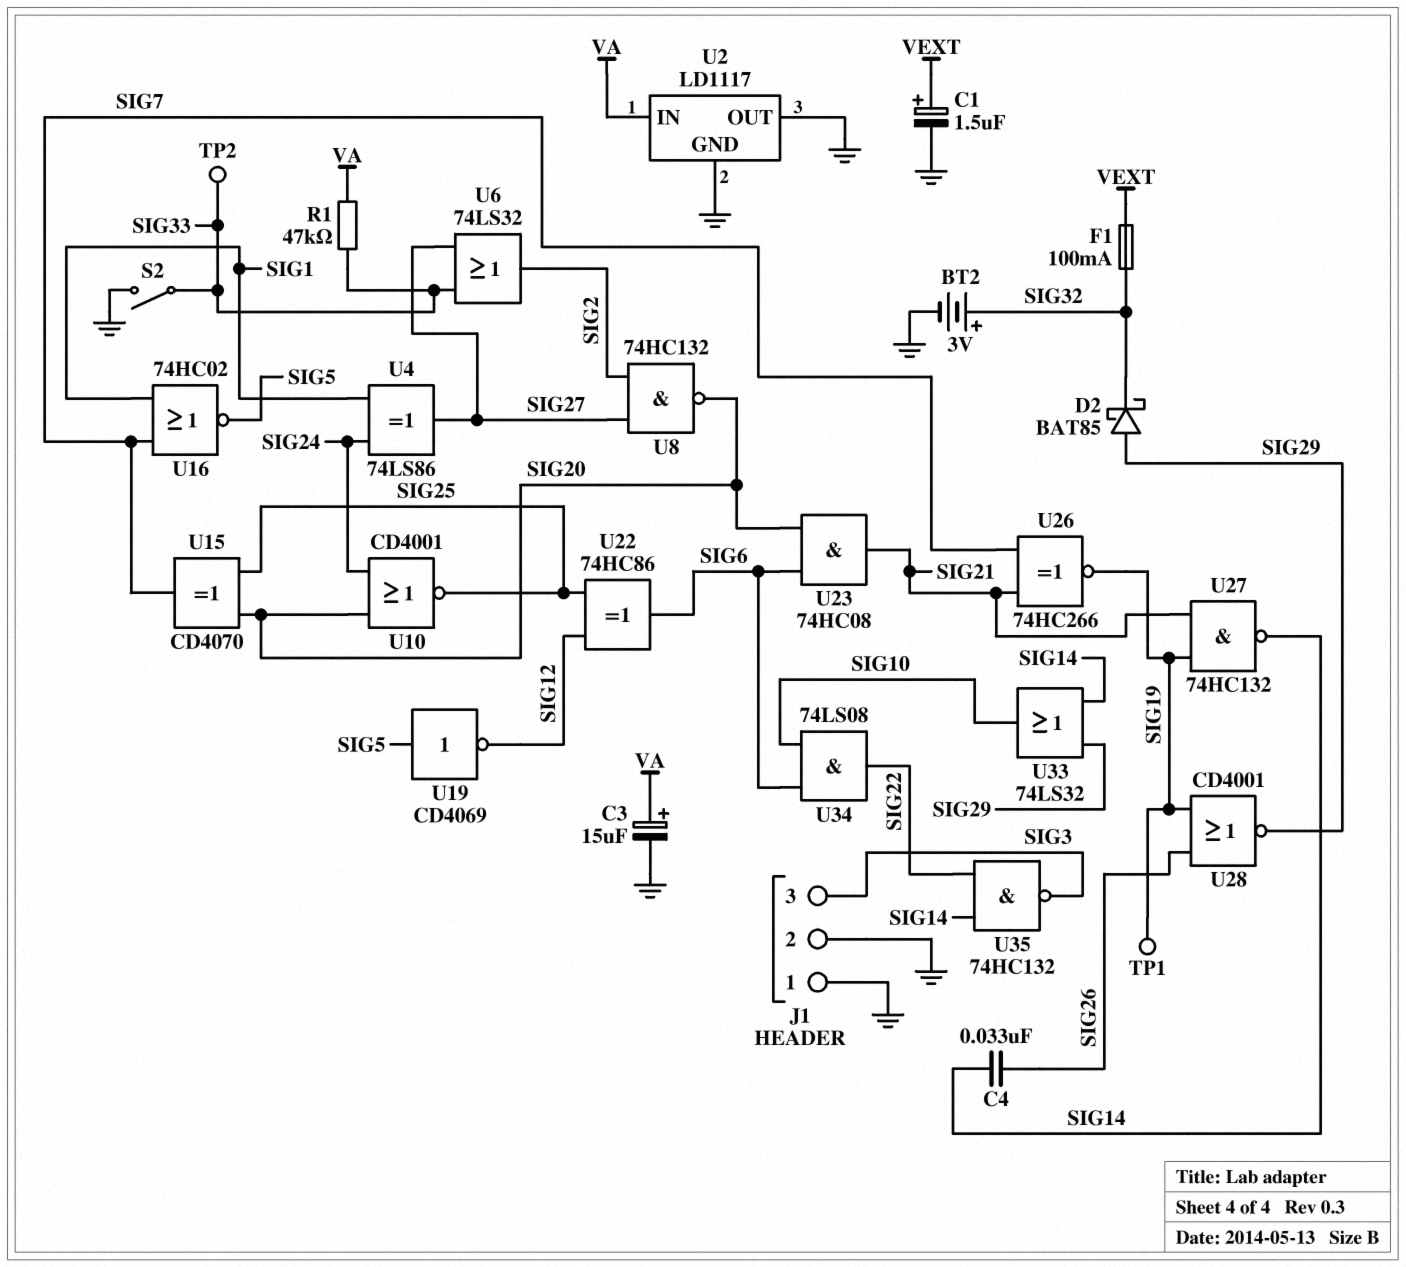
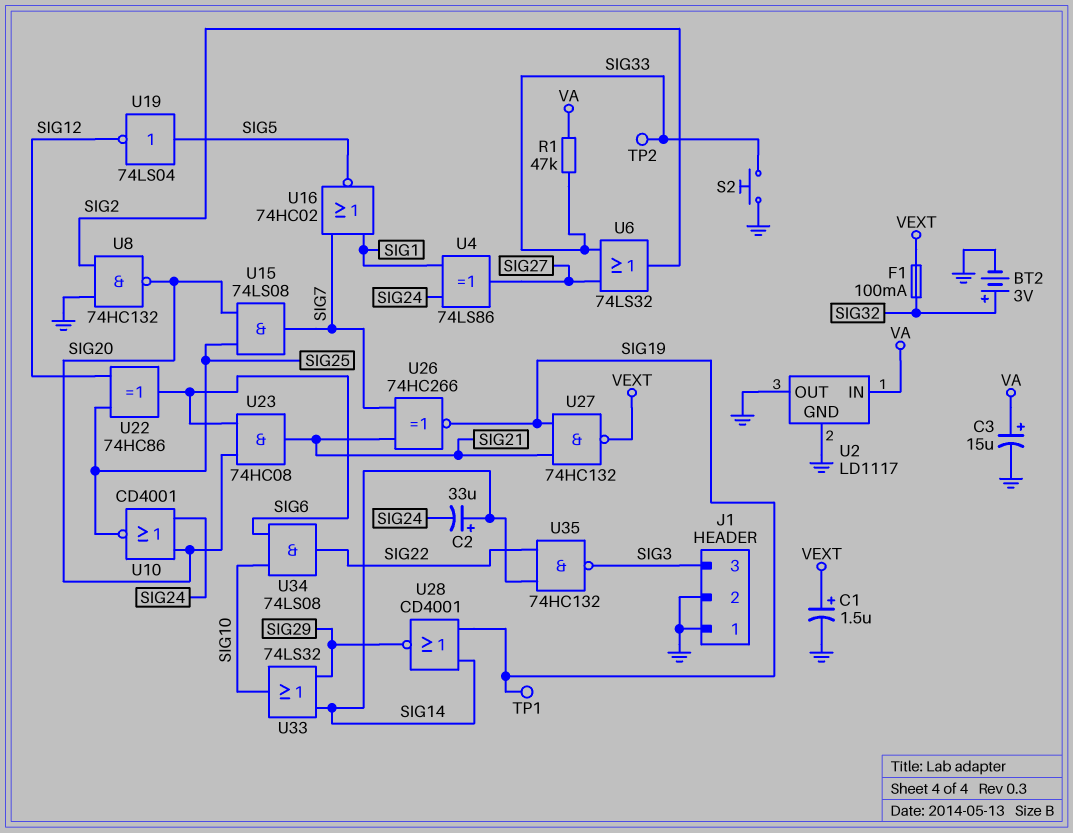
C2: none -> 33uF (plus SIG14, minus SIG24)
C4: 33nF (SIG14, SIG26) -> none
D2: schottky BAT85 (A SIG29, K SIG32) -> none
S2: switch (GND, SIG33) -> button (GND, SIG33)
U8: NAND 74HC132 (in SIG2, in SIG27, out SIG20) -> NAND 74HC132 (in GND, in SIG2, out SIG20)
U15: XOR CD4070 (in SIG20, in SIG25, out SIG7) -> AND 74LS08 (in SIG20, in SIG25, out SIG7)
U19: NOT CD4069 (in SIG5, out SIG12) -> NOT 74LS04 (in SIG5, out SIG12)
U27: NAND 74HC132 (in SIG19, in SIG21, out SIG14) -> NAND 74HC132 (in SIG19, in SIG21, out VEXT)
U28: NOR CD4001 (in SIG19, in SIG26, out SIG29) -> NOR CD4001 (in SIG14, in SIG19, out SIG29)

